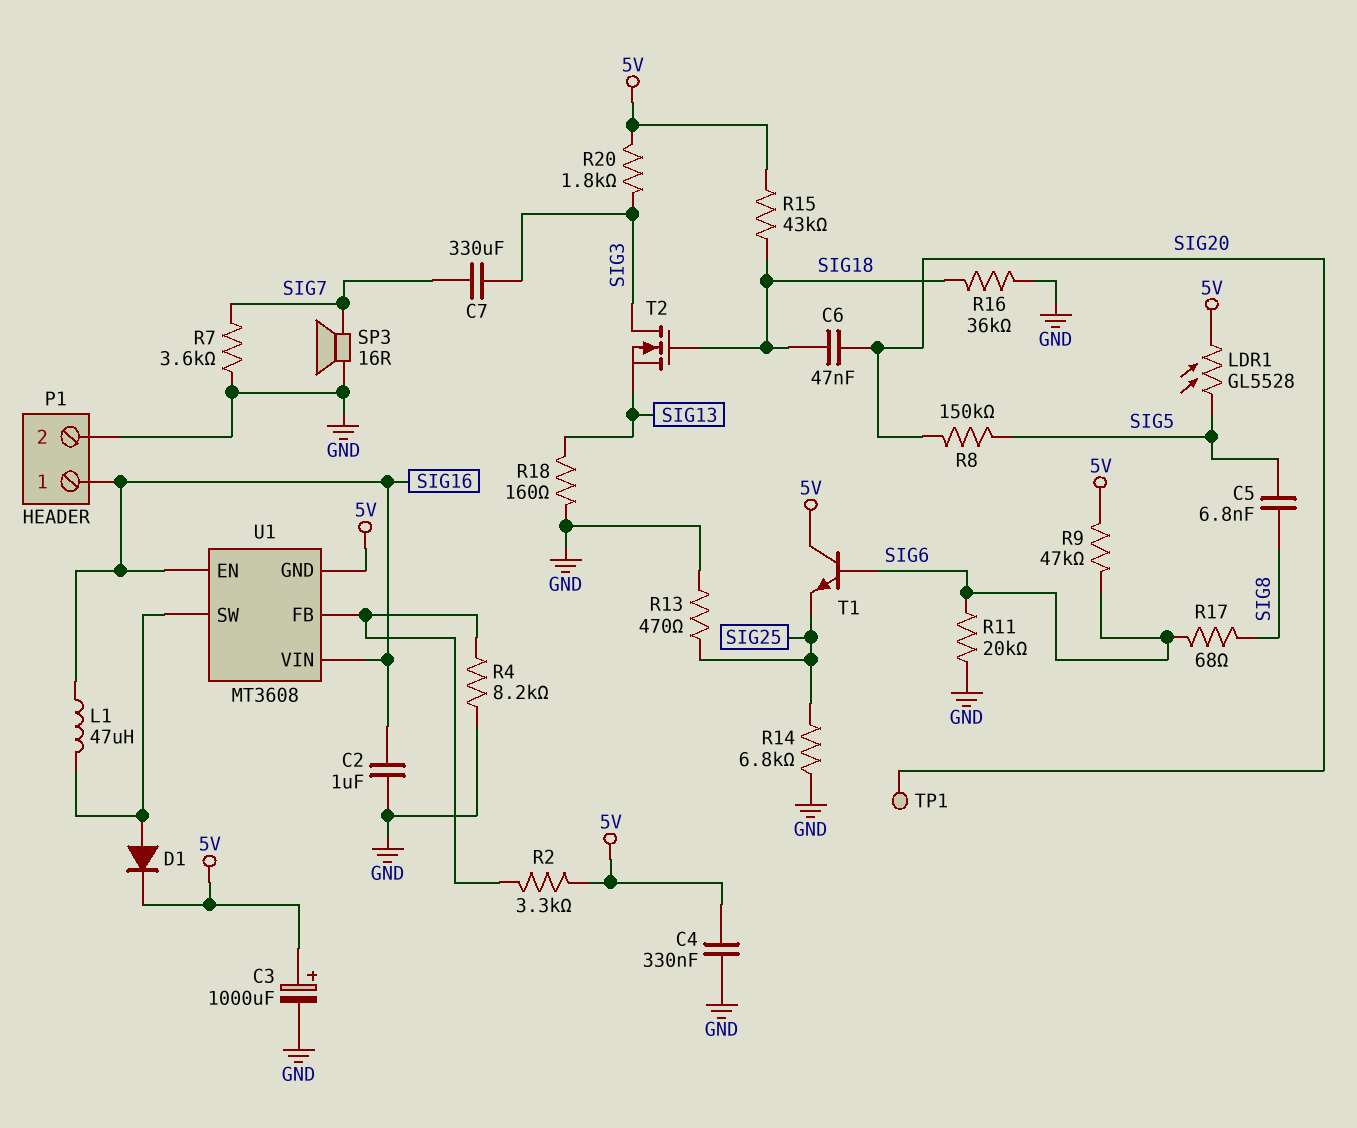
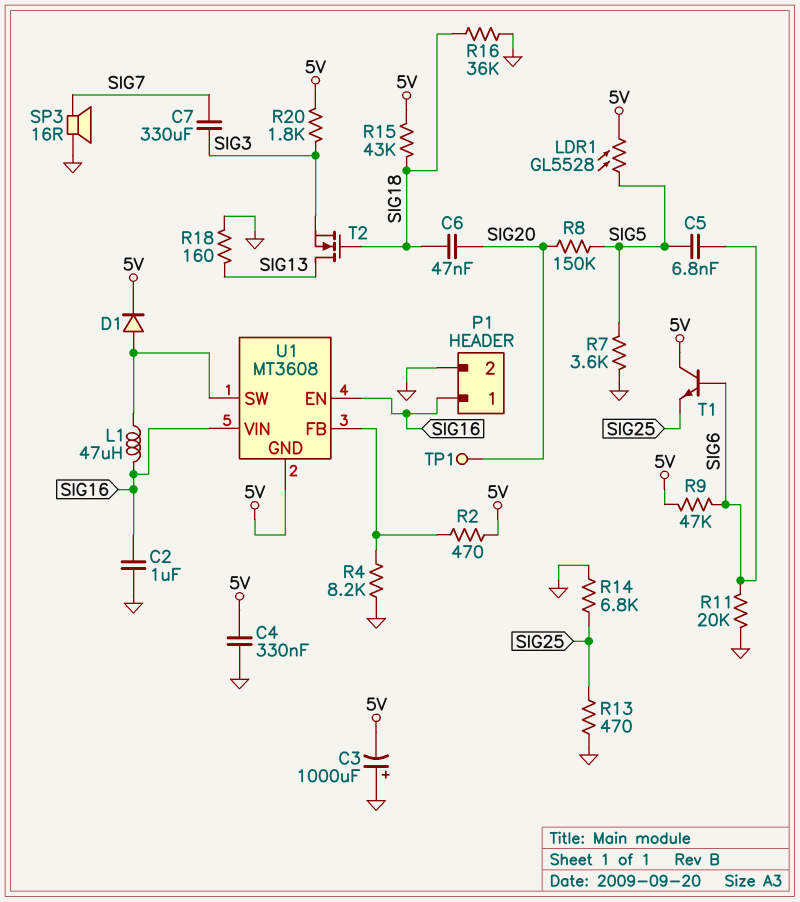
C3: 1000uF (plus 5V, minus GND) -> 1000uF (plus GND, minus 5V)
C5: 6.8nF (SIG5, SIG8) -> 6.8nF (SIG5, SIG6)
R2: 3.3k (5V, U1/FB) -> 470 (5V, U1/FB)
R7: 3.6k (GND, SIG7) -> 3.6k (GND, SIG5)
R17: 68 (SIG6, SIG8) -> none
T2: NMOS (G SIG18, D SIG3, S SIG13) -> NMOS (G SIG18, D SIG13, S SIG3)

